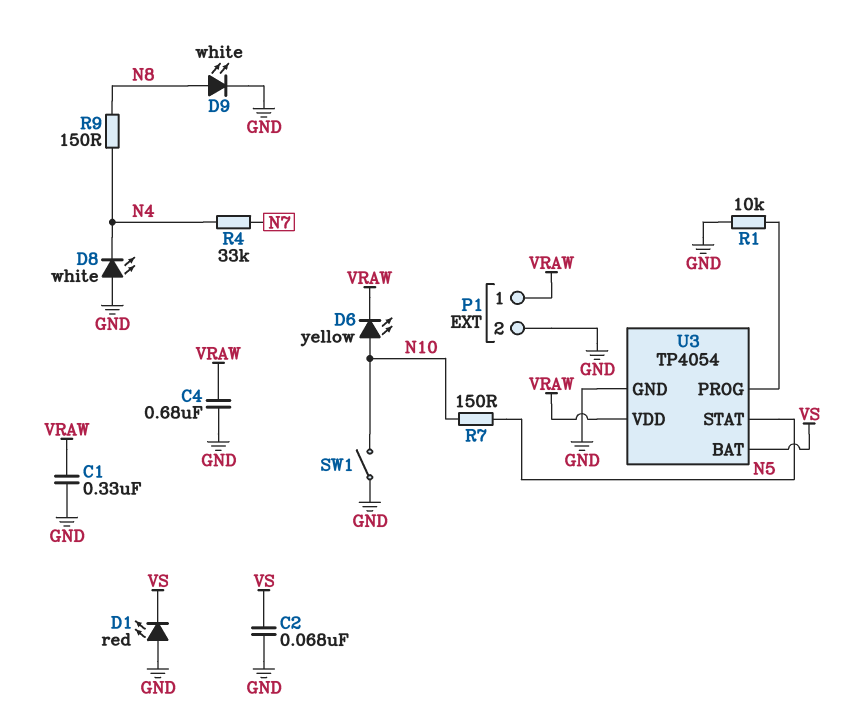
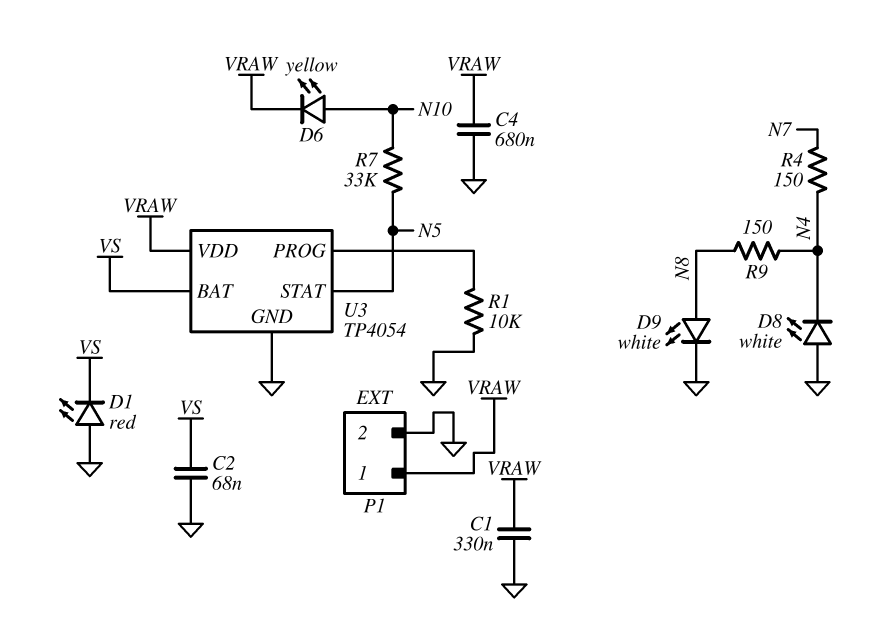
R4: 33k (N4, N7) -> 150 (N4, N7)
R7: 150 (N5, N10) -> 33k (N5, N10)
SW1: switch (GND, N10) -> none

